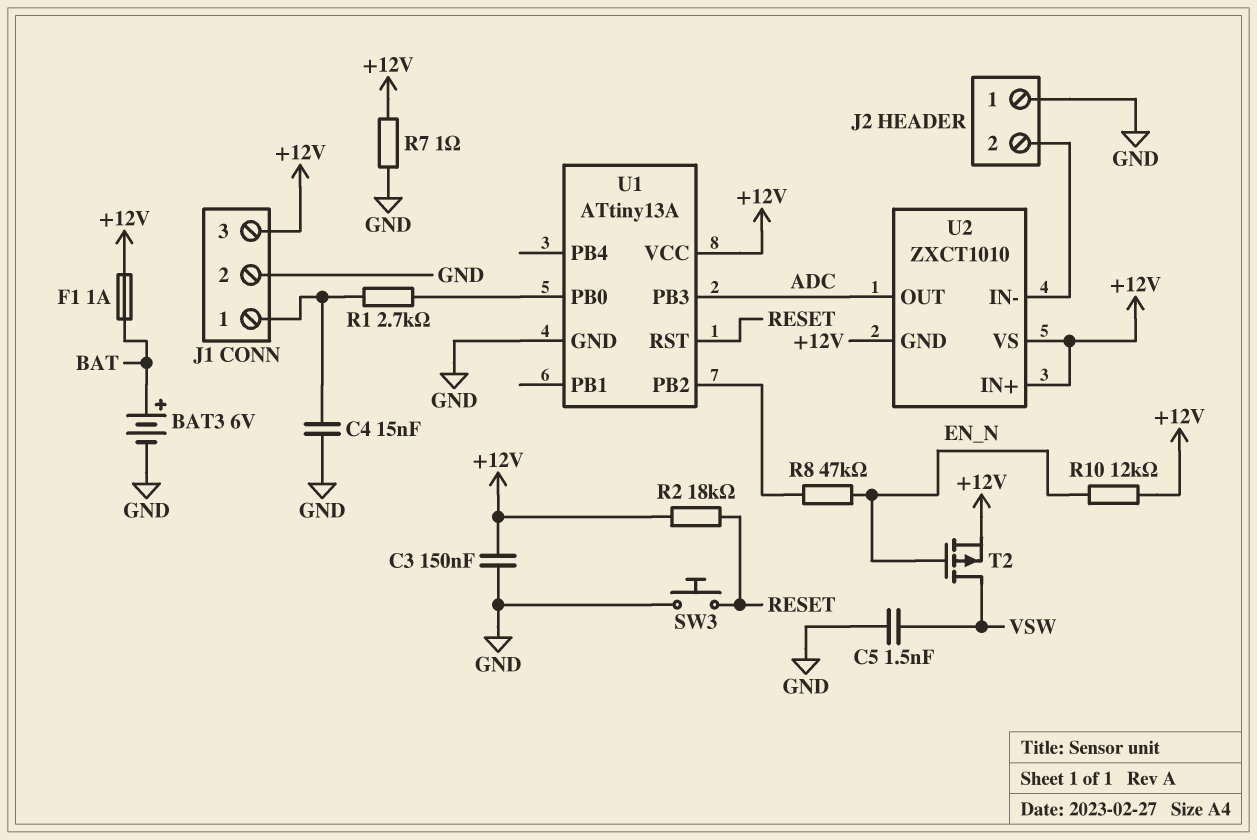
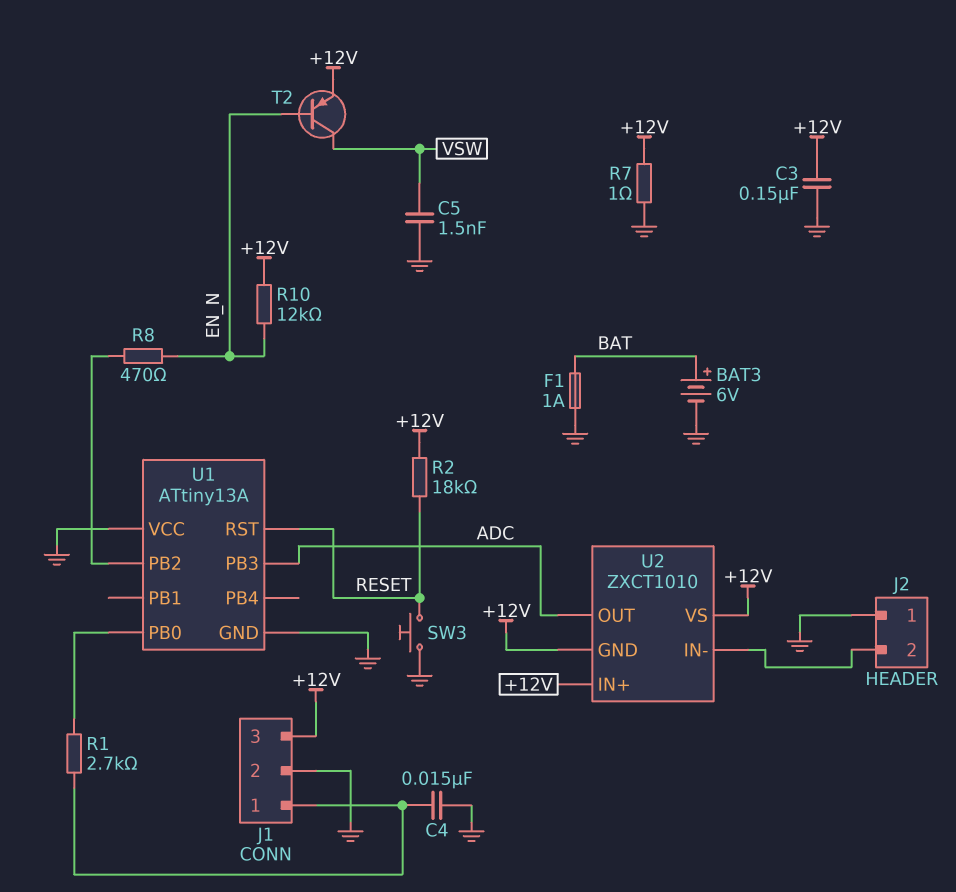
F1: 1A (+12V, BAT) -> 1A (BAT, GND)
R8: 47k (EN_N, U1/PB2) -> 470 (EN_N, U1/PB2)
T2: PMOS (G EN_N, D VSW, S +12V) -> PNP (B EN_N, C VSW, E +12V)
U1 pin VCC: +12V -> GND

